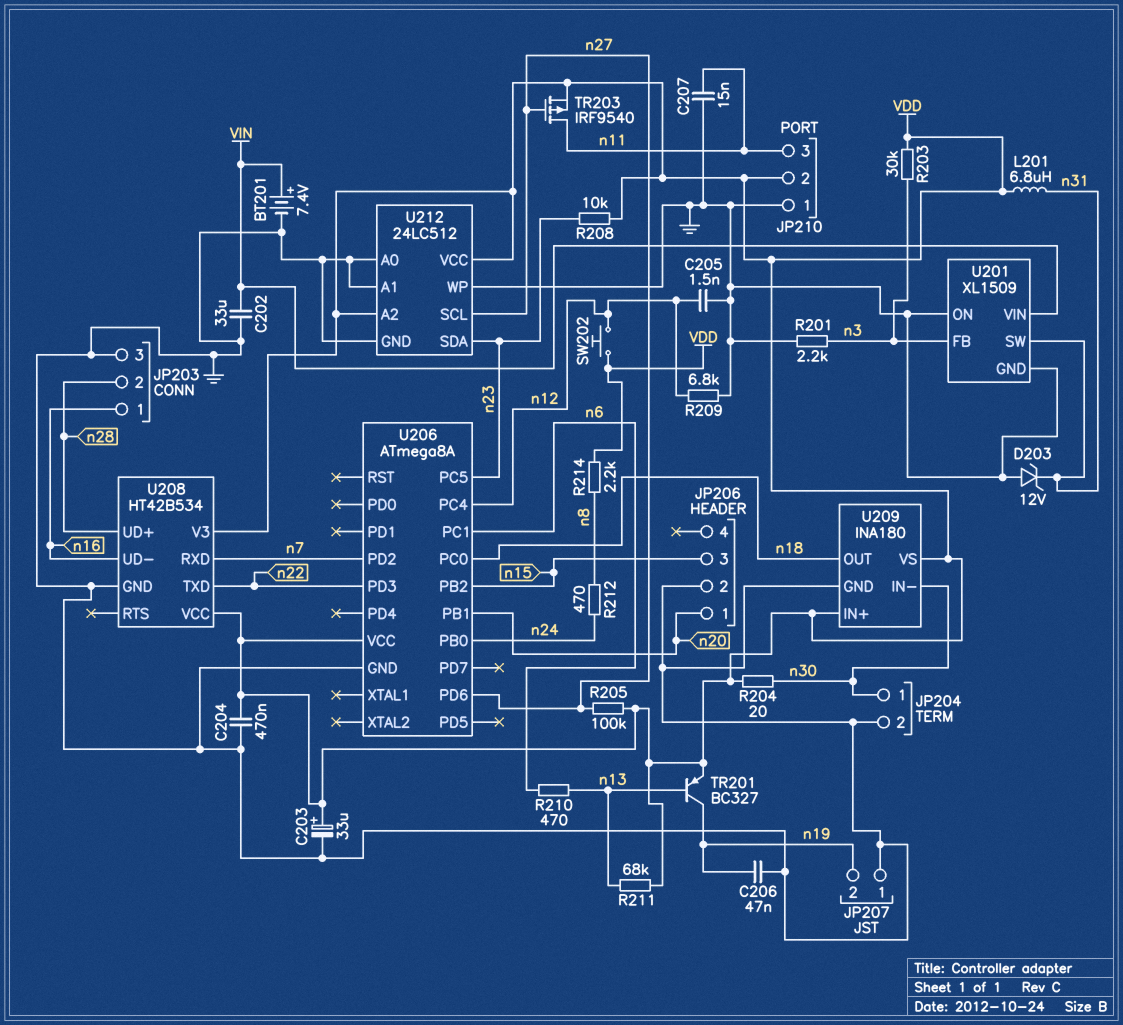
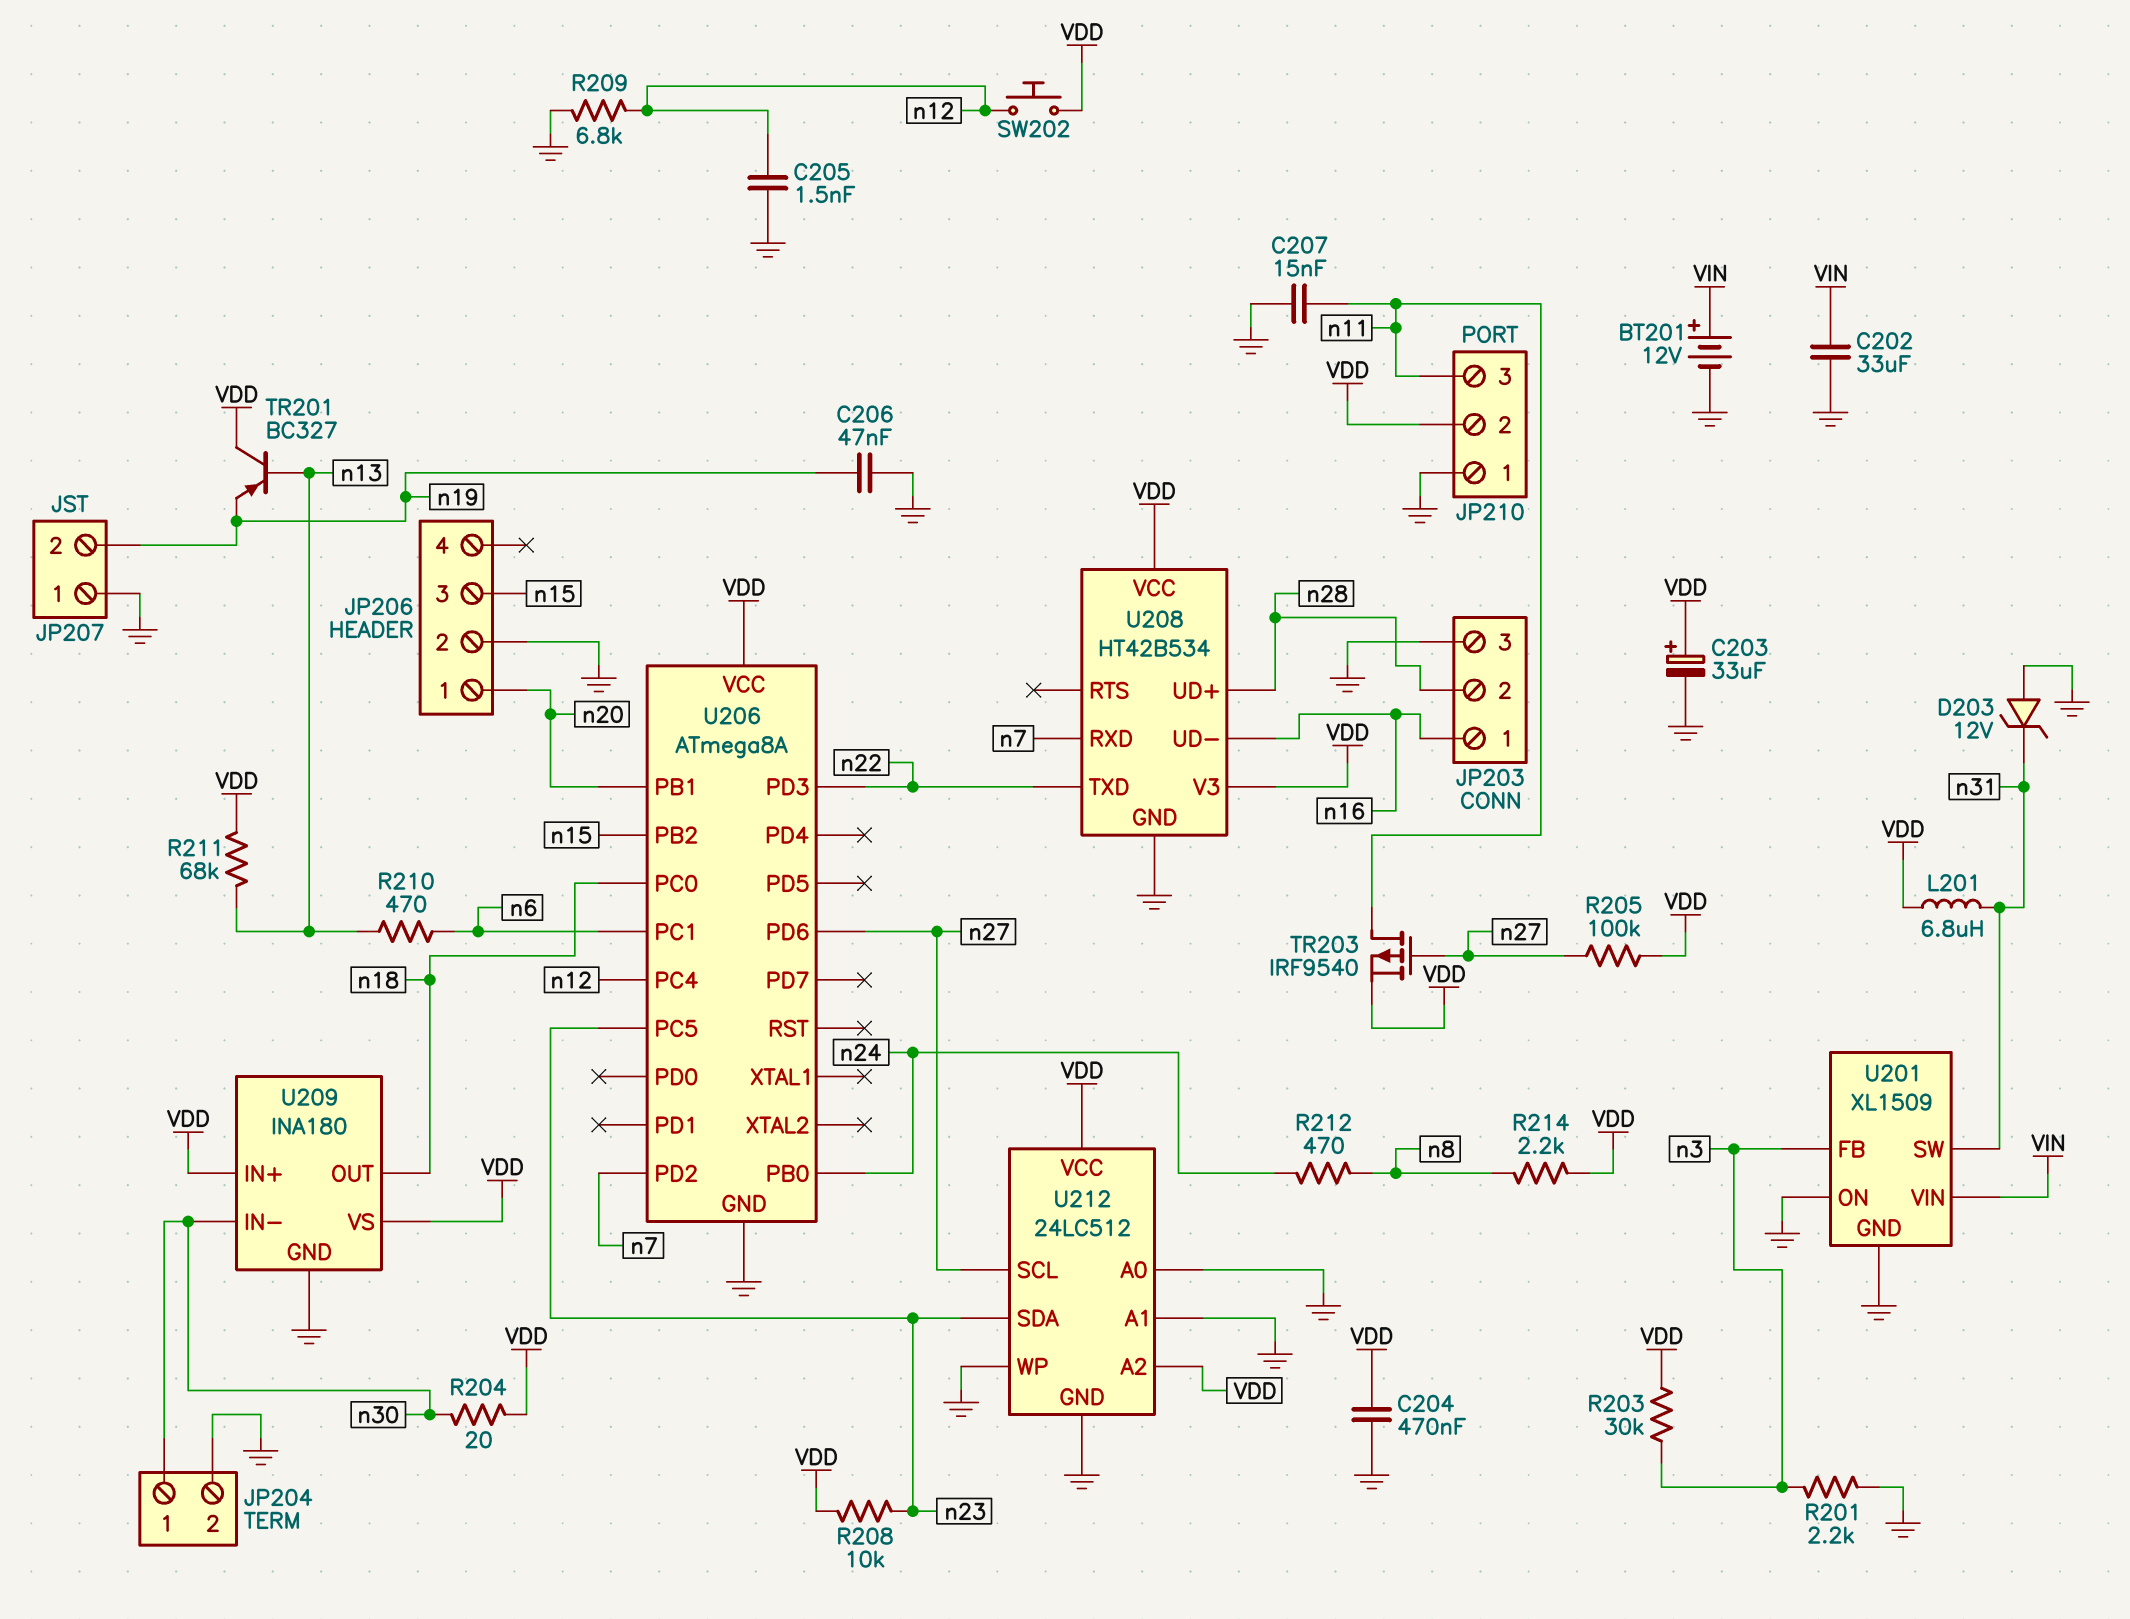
BT201: 7.4V (plus VIN, minus GND) -> 12V (plus VIN, minus GND)
TR201: PNP BC327 (B n13, C n19, E VDD) -> PNP BC327 (B n13, C VDD, E n19)

